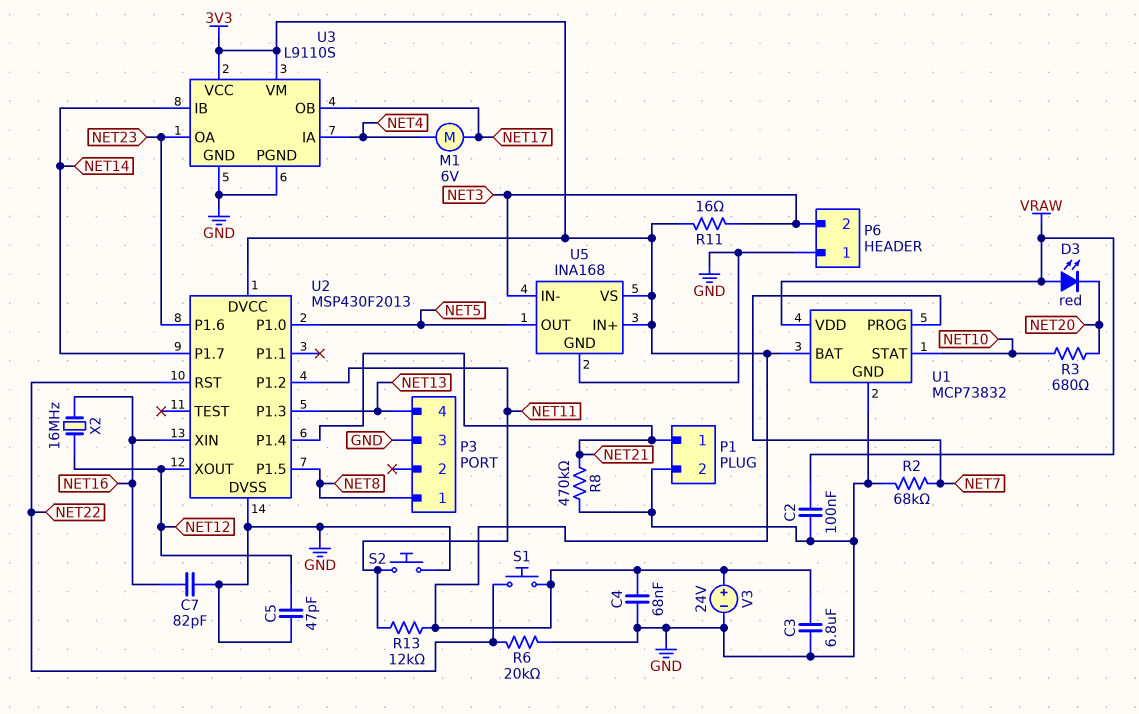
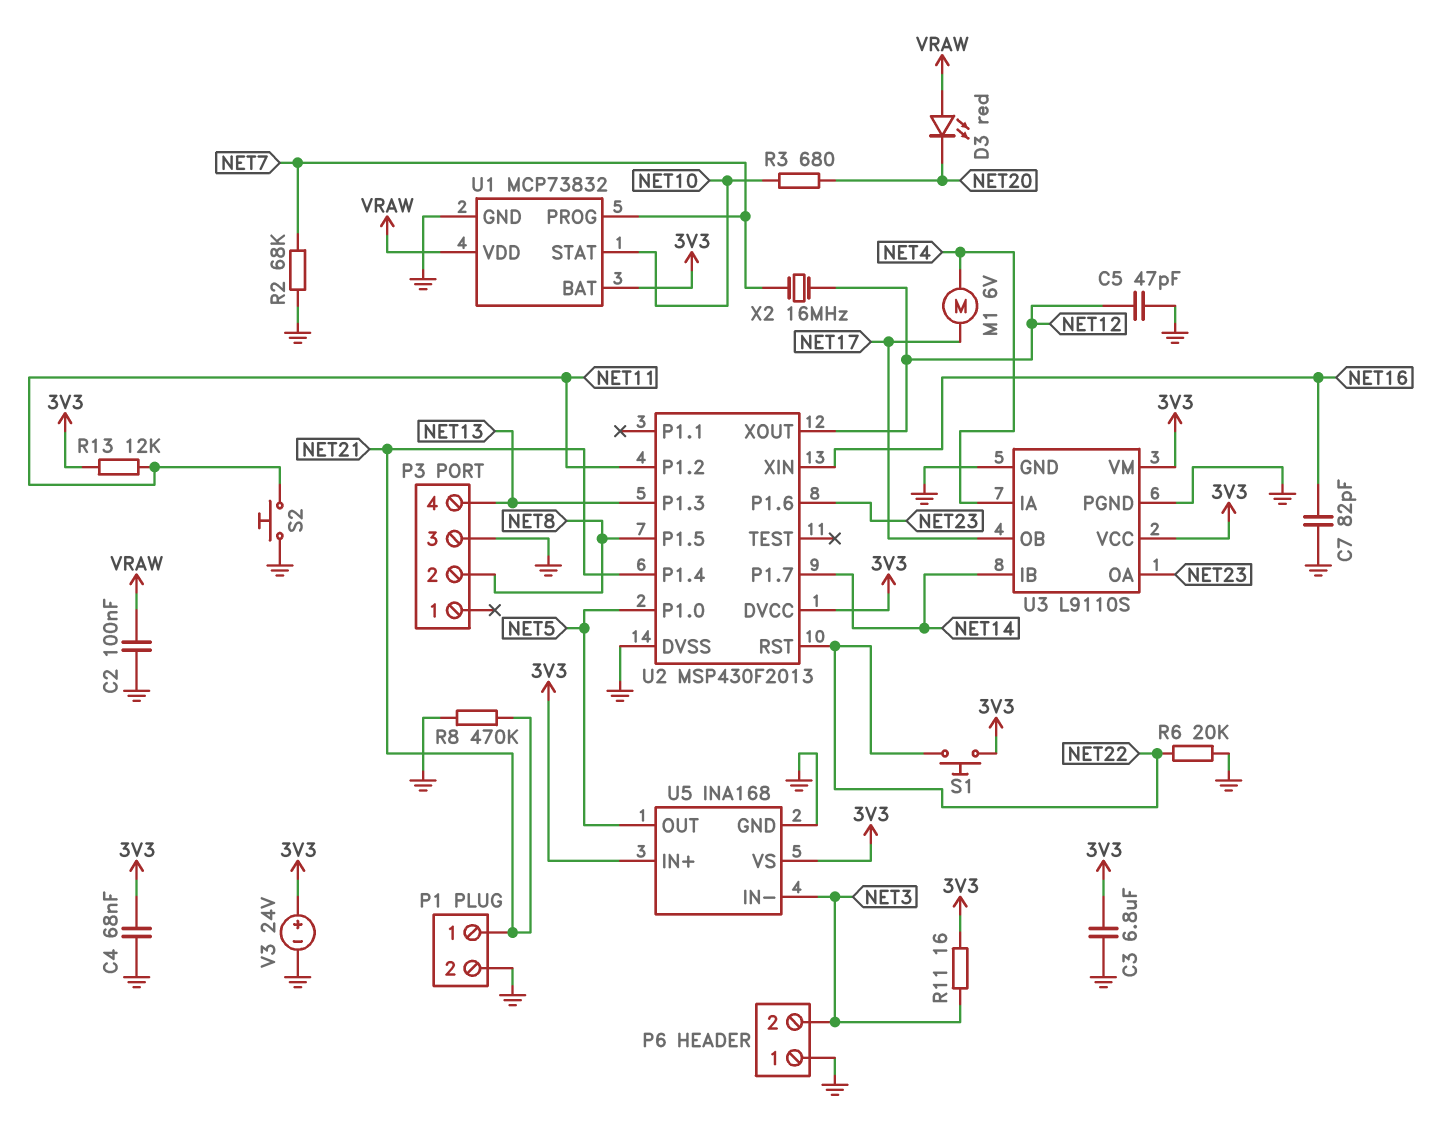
P3 pin 1: NET8 -> none
P3 pin 2: none -> NET8
X2: 16MHz (NET12, NET16) -> 16MHz (NET7, NET12)

